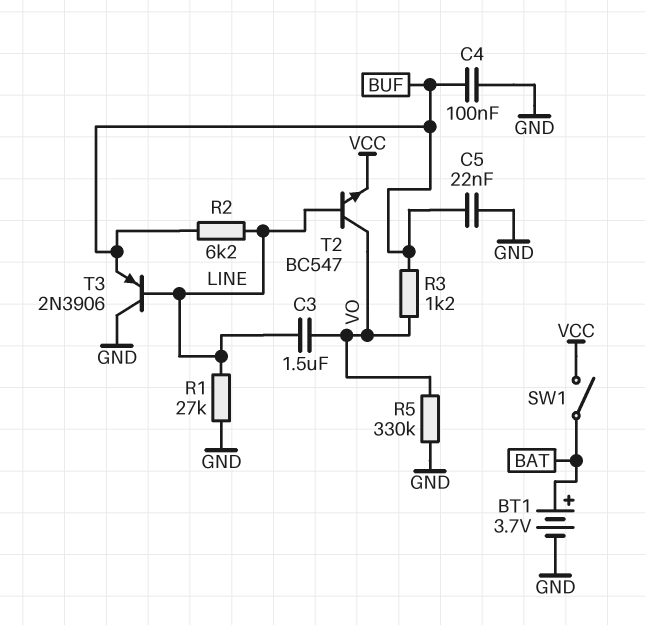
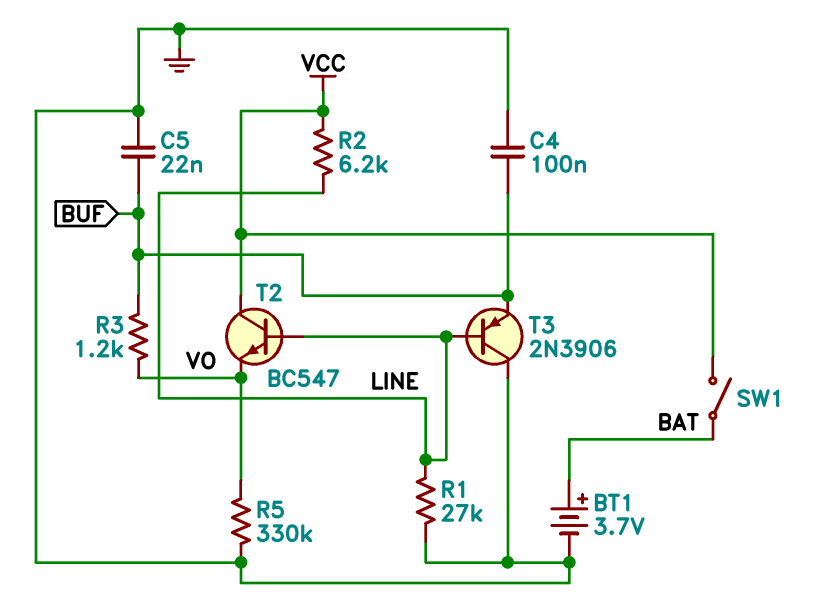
C3: 1.5uF (LINE, VO) -> none
R2: 6.2k (BUF, LINE) -> 6.2k (LINE, VCC)
T2: NPN BC547 (B LINE, C VO, E VCC) -> NPN BC547 (B LINE, C VCC, E VO)

